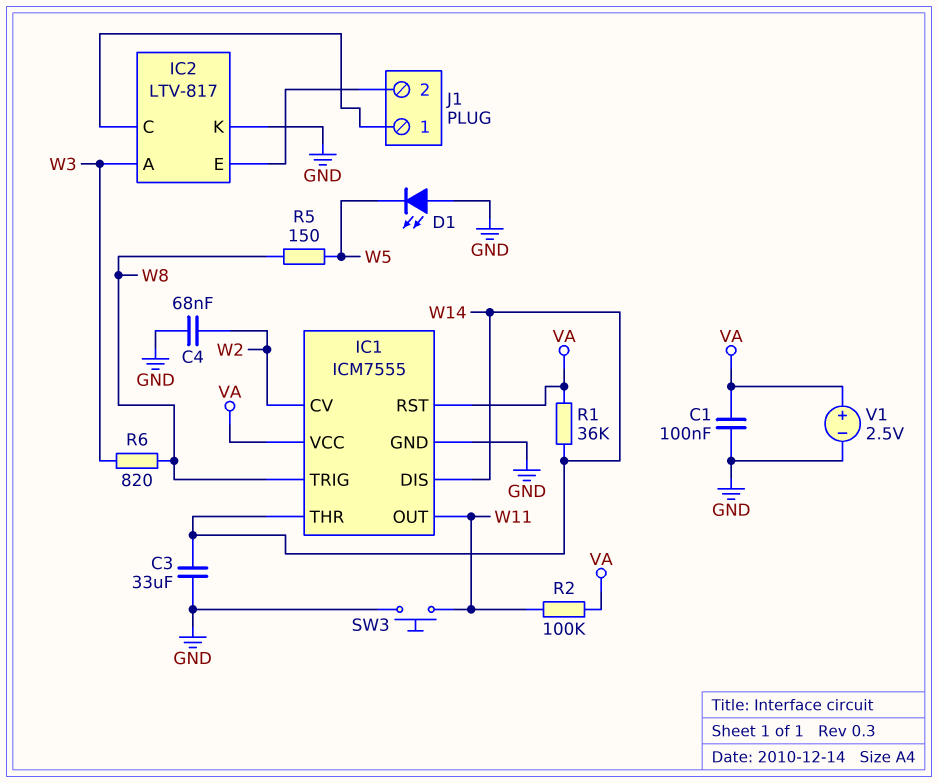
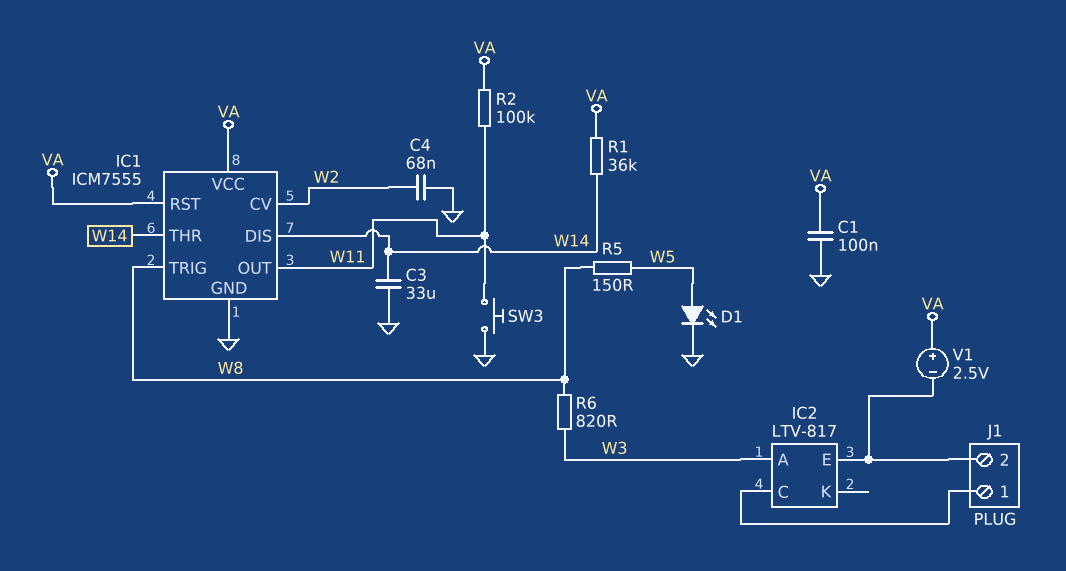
D1: LED (A GND, K W5) -> LED (A W5, K GND)
IC2 pin K: GND -> none
V1: 2.5V (plus VA, minus GND) -> 2.5V (plus VA, minus IC2/E)

